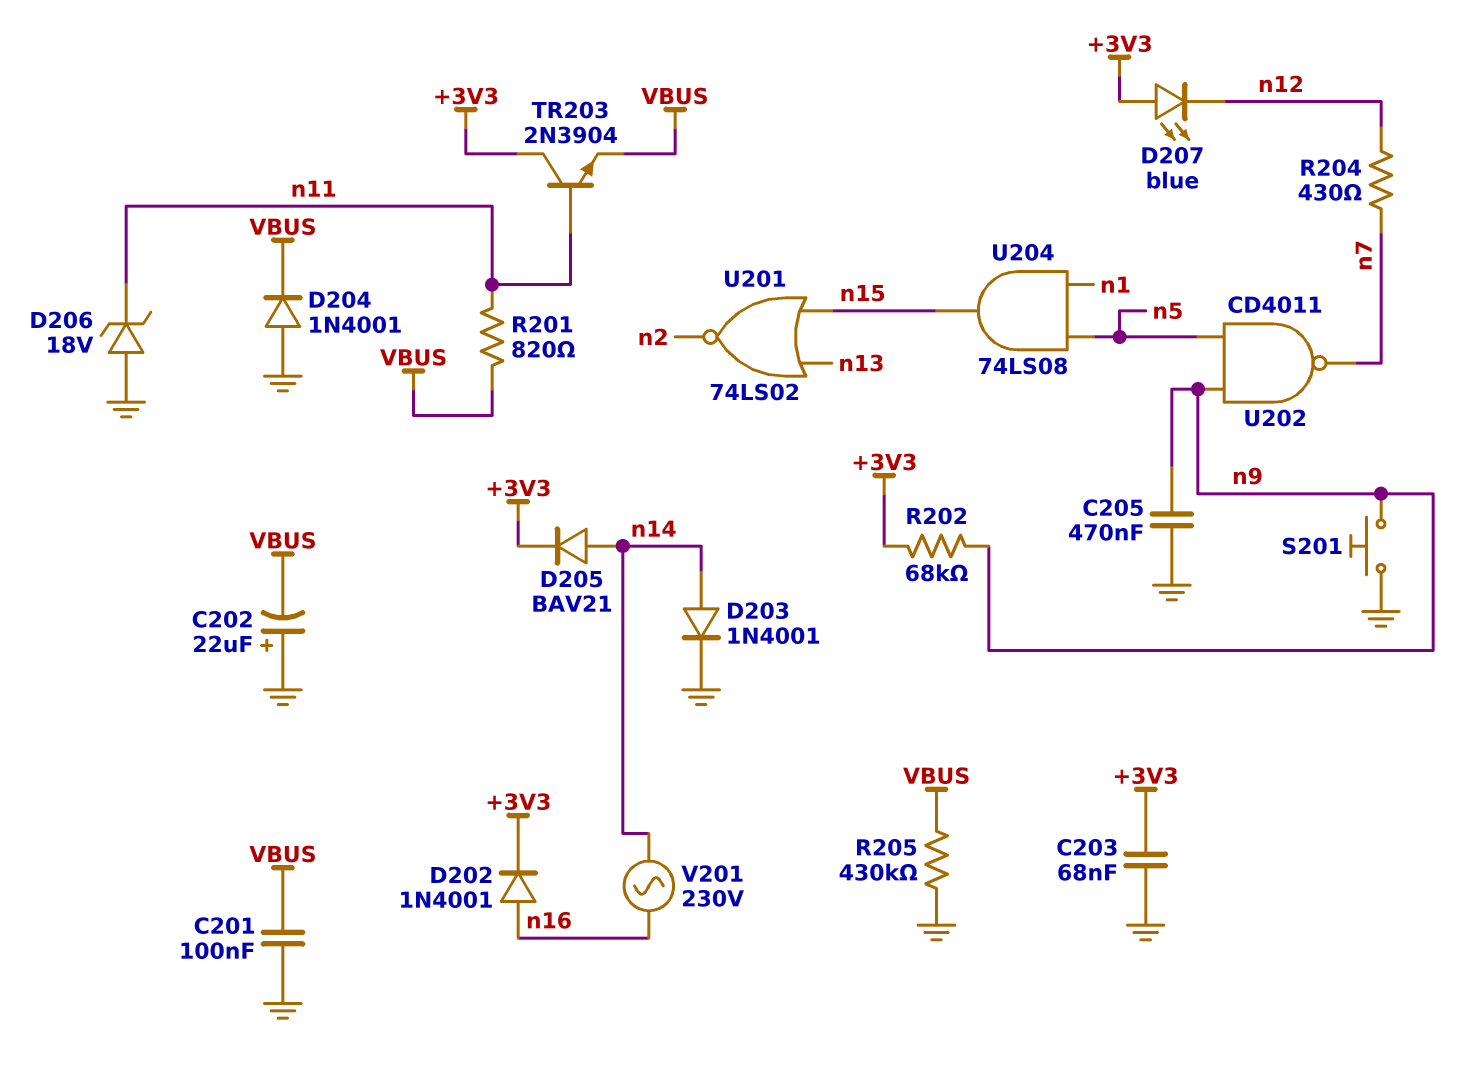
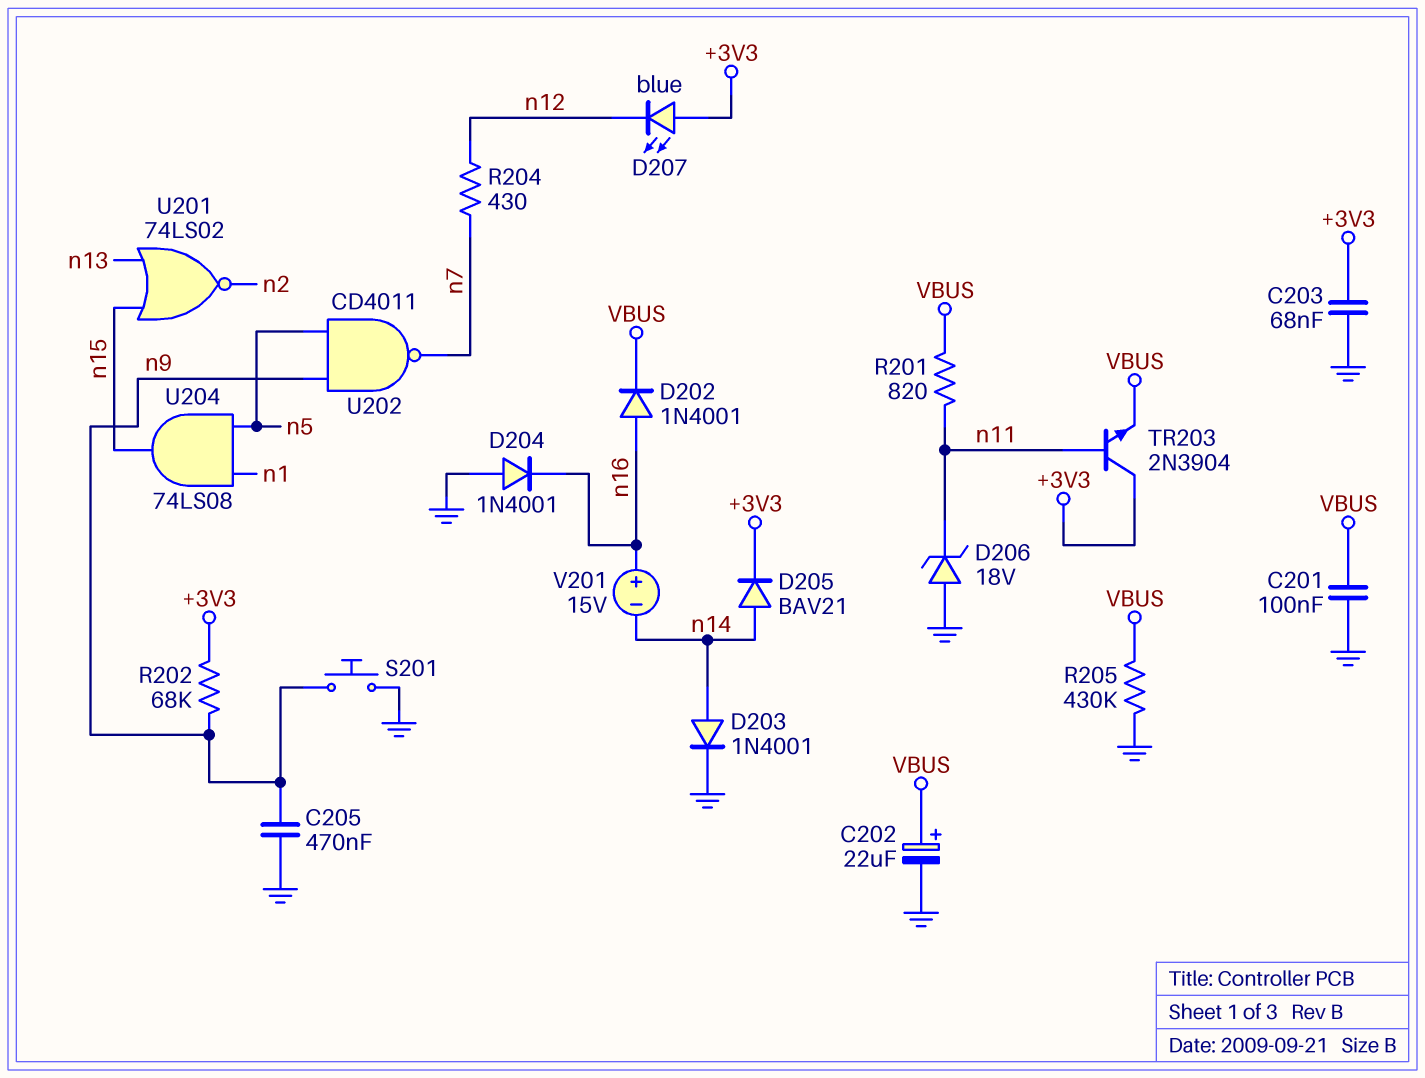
C202: 22uF (plus GND, minus VBUS) -> 22uF (plus VBUS, minus GND)
D202: diode 1N4001 (A n16, K +3V3) -> diode 1N4001 (A n16, K VBUS)
D204: diode 1N4001 (A GND, K VBUS) -> diode 1N4001 (A GND, K n16)
V201: AC 230V (n14, n16) -> 15V (plus n16, minus n14)

